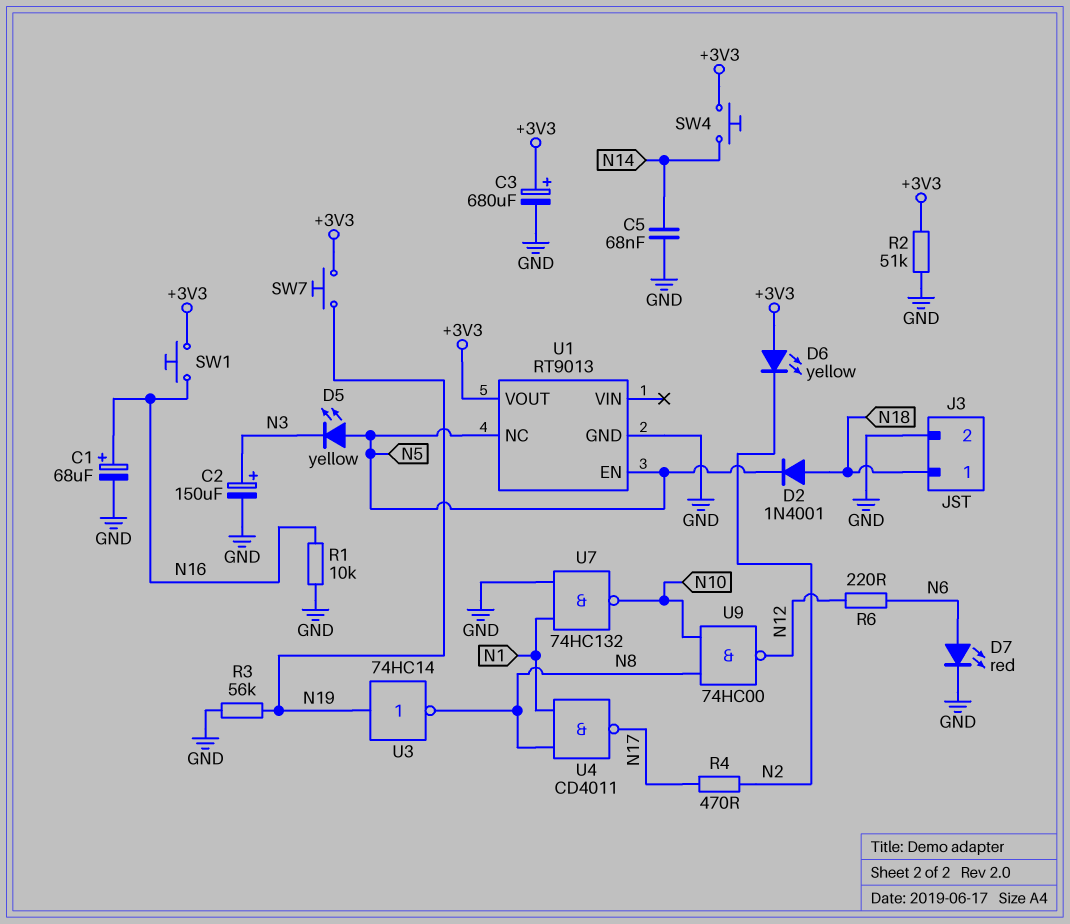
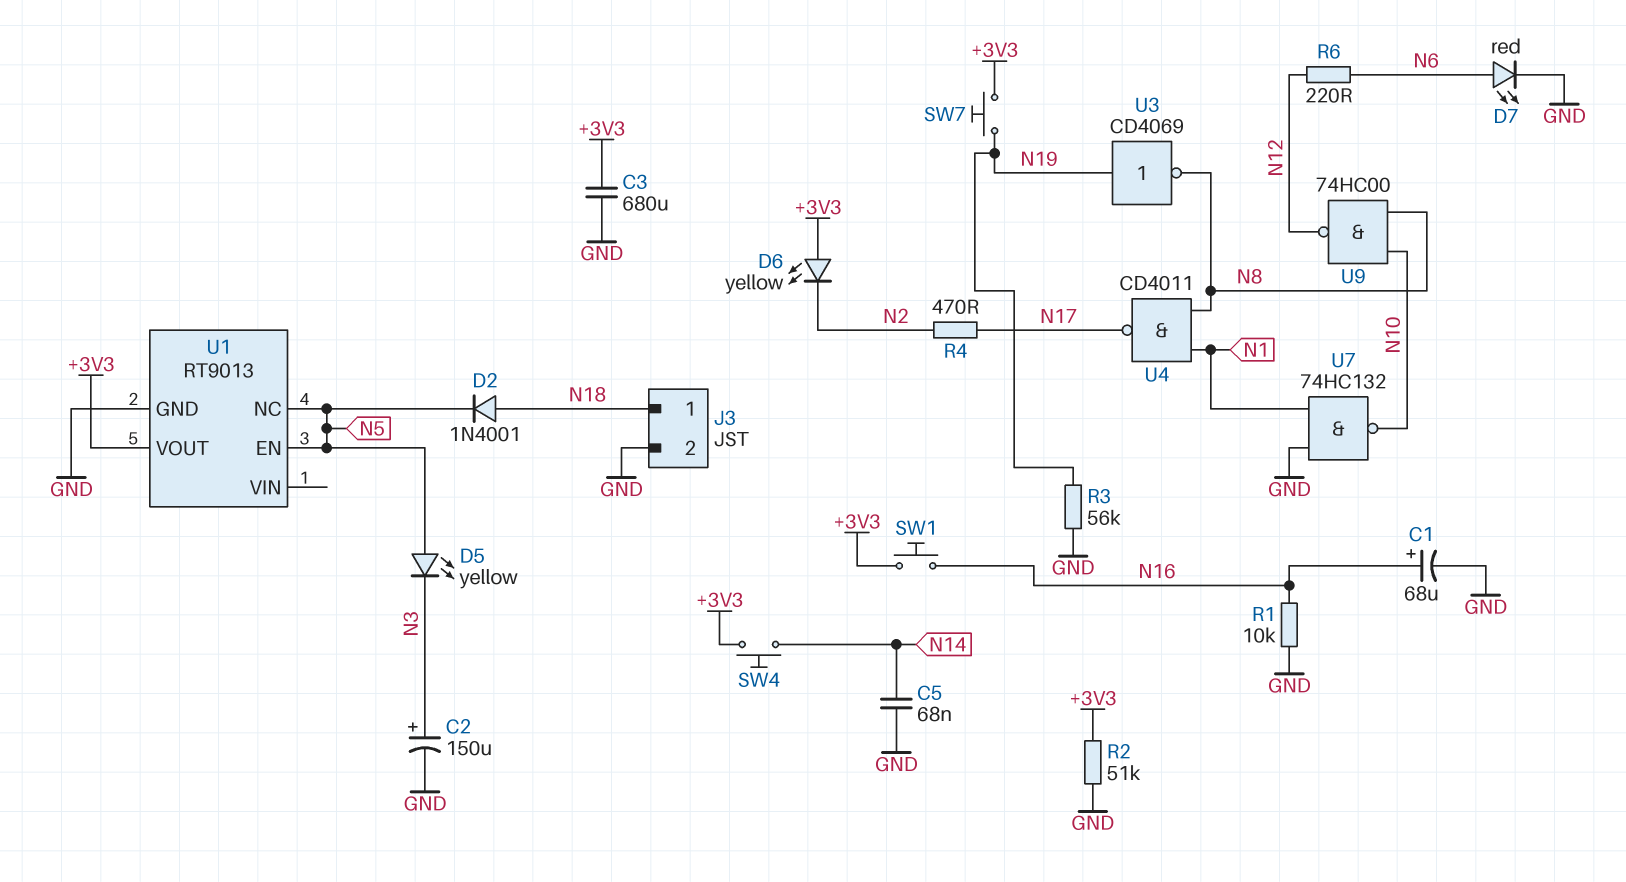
C3: 680uF (plus +3V3, minus GND) -> 680uF (+3V3, GND)
U3: NOT 74HC14 (in N19, out N8) -> NOT CD4069 (in N19, out N8)

